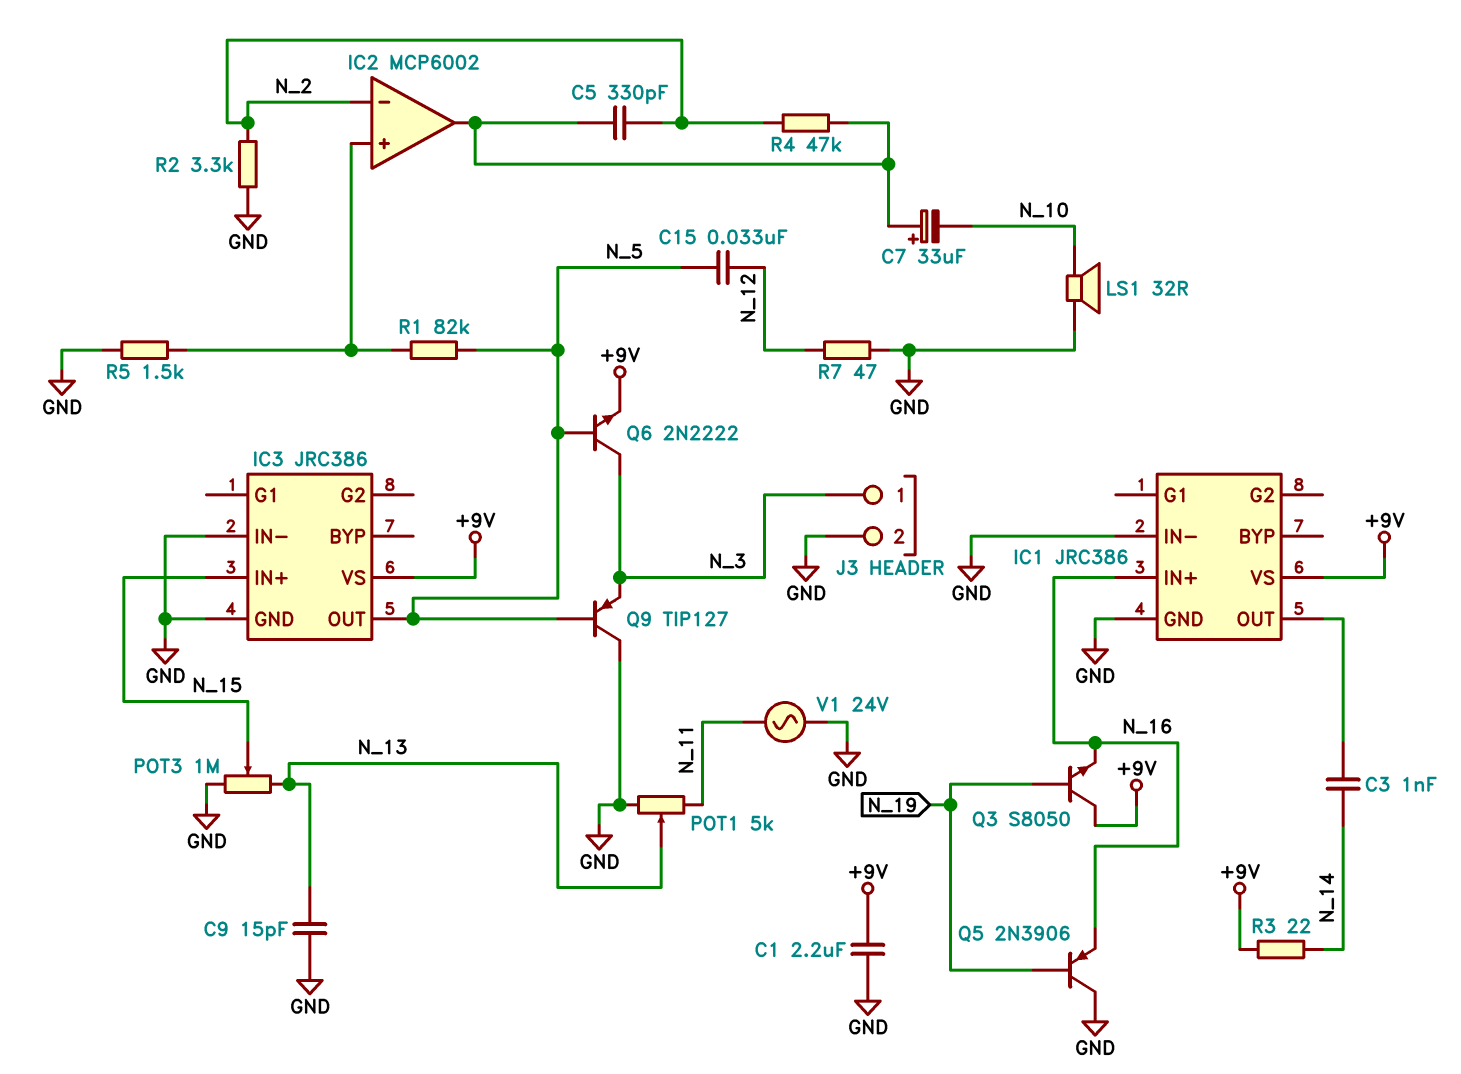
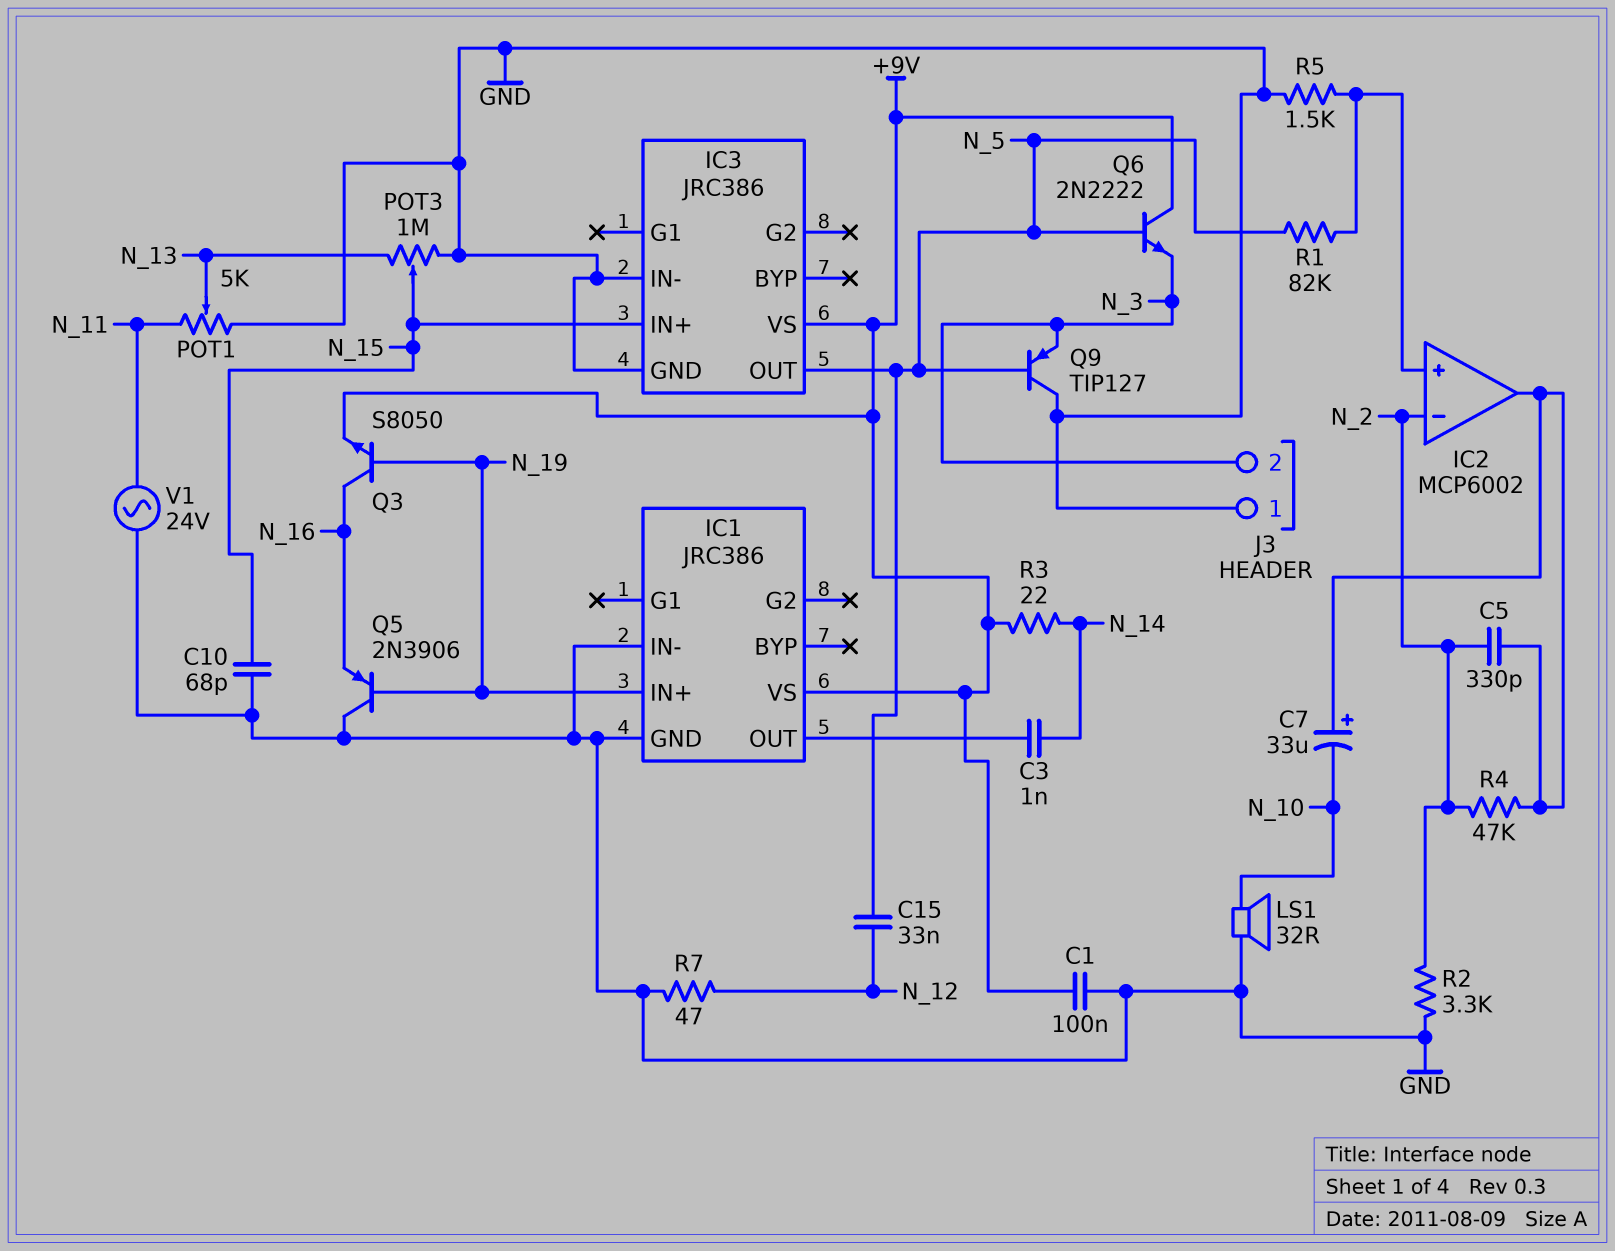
C1: 2.2uF (+9V, GND) -> 100nF (+9V, GND)
C9: 15pF (GND, N_13) -> none
C10: none -> 68pF (GND, N_15)
IC1 pin IN+: N_16 -> N_19
J3 pin 1: N_3 -> GND
J3 pin 2: GND -> N_3
Q3: NPN S8050 (B N_19, C +9V, E N_16) -> NPN S8050 (B N_19, C N_16, E +9V)
Q6: NPN 2N2222 (B N_5, C N_3, E +9V) -> NPN 2N2222 (B N_5, C +9V, E N_3)

